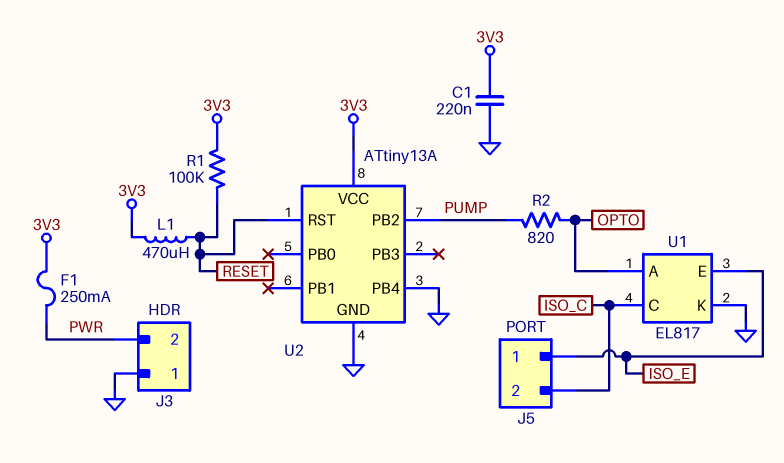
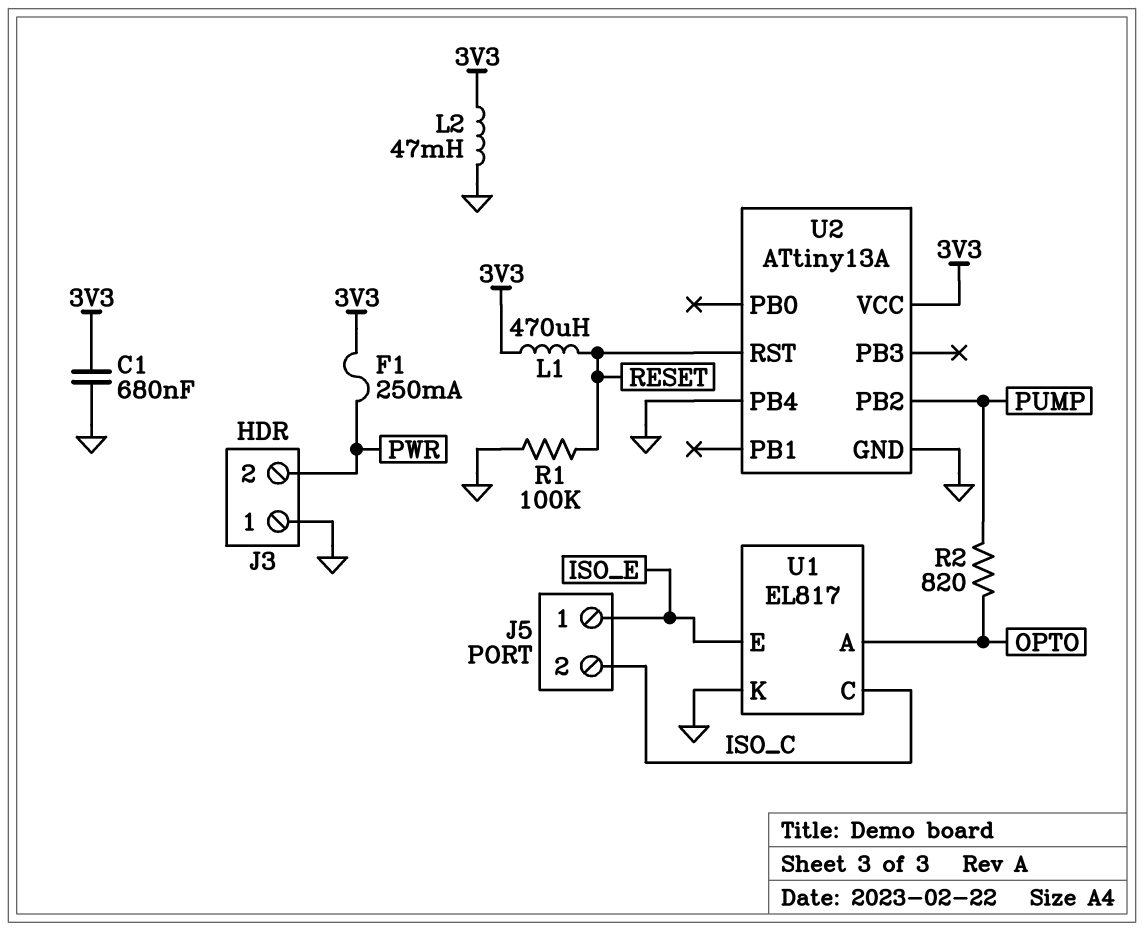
C1: 220nF (3V3, GND) -> 680nF (3V3, GND)
L2: none -> 47mH (3V3, GND)
R1: 100k (3V3, RESET) -> 100k (GND, RESET)

